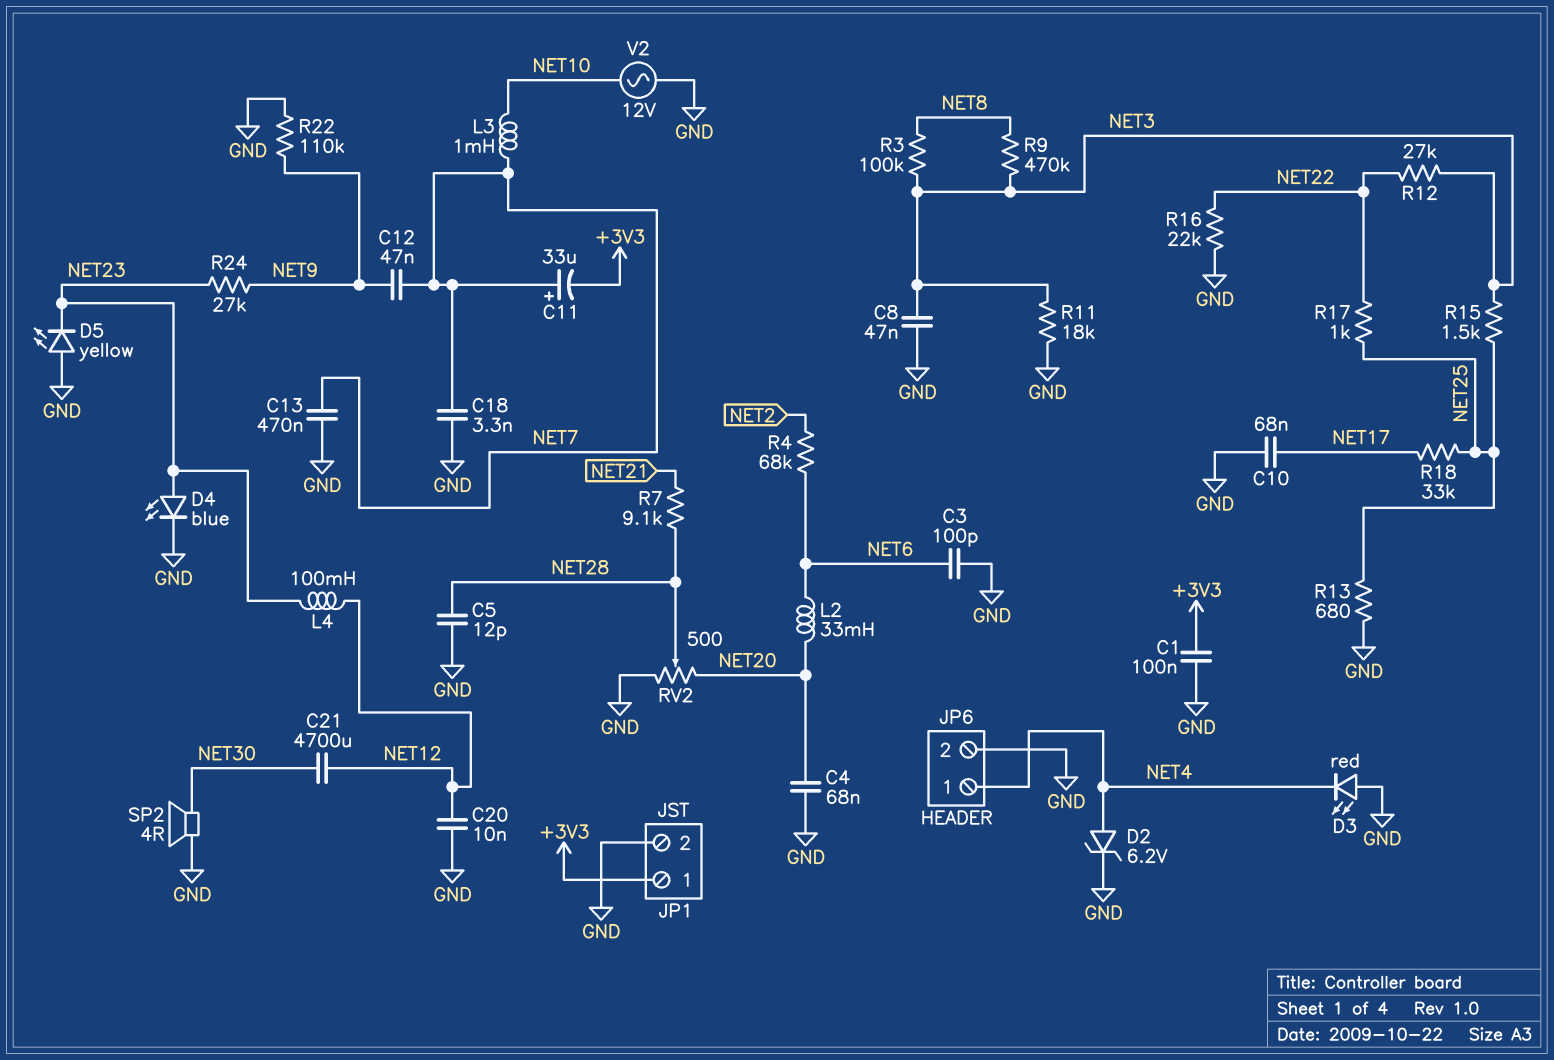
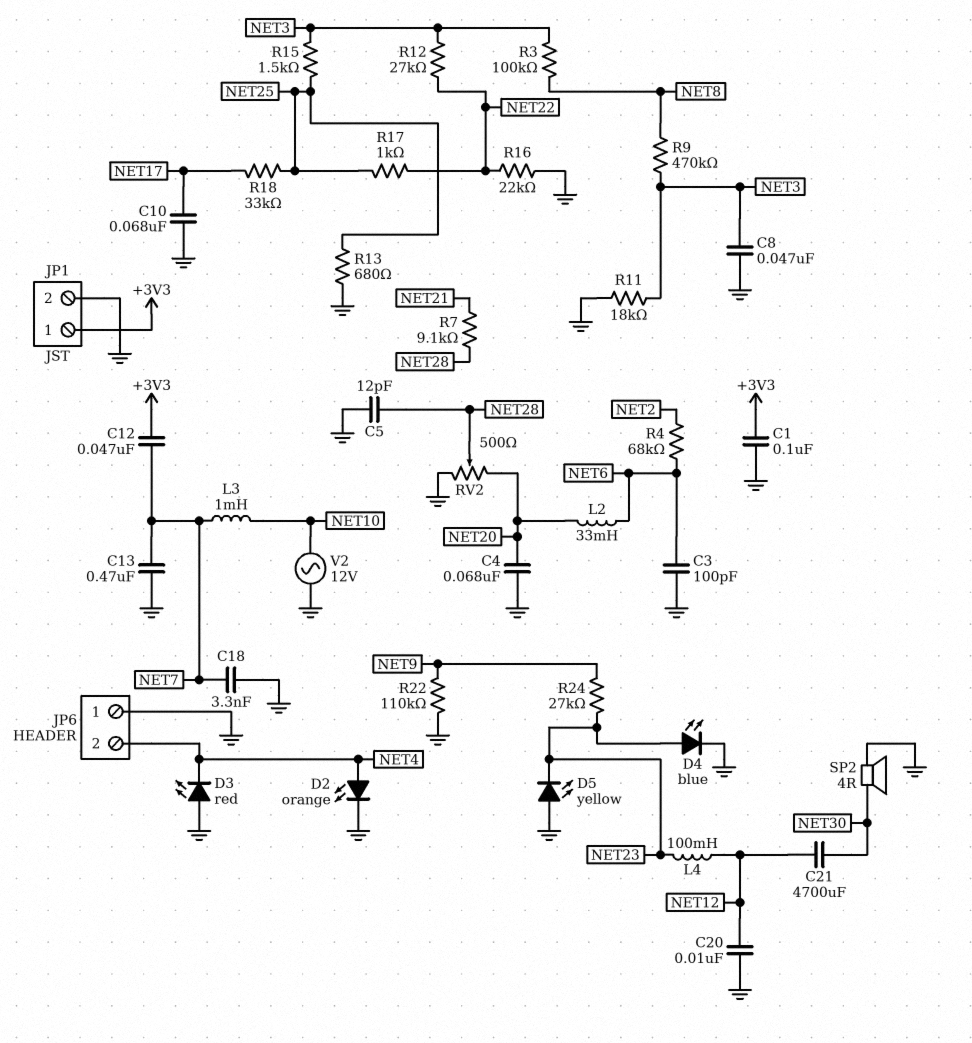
C11: 33uF (plus NET7, minus +3V3) -> none
C12: 47nF (NET7, NET9) -> 47nF (+3V3, NET7)
D2: zener 6.2V (A NET4, K GND) -> LED orange (A NET4, K GND)
JP6 pin 1: NET4 -> GND
JP6 pin 2: GND -> NET4

